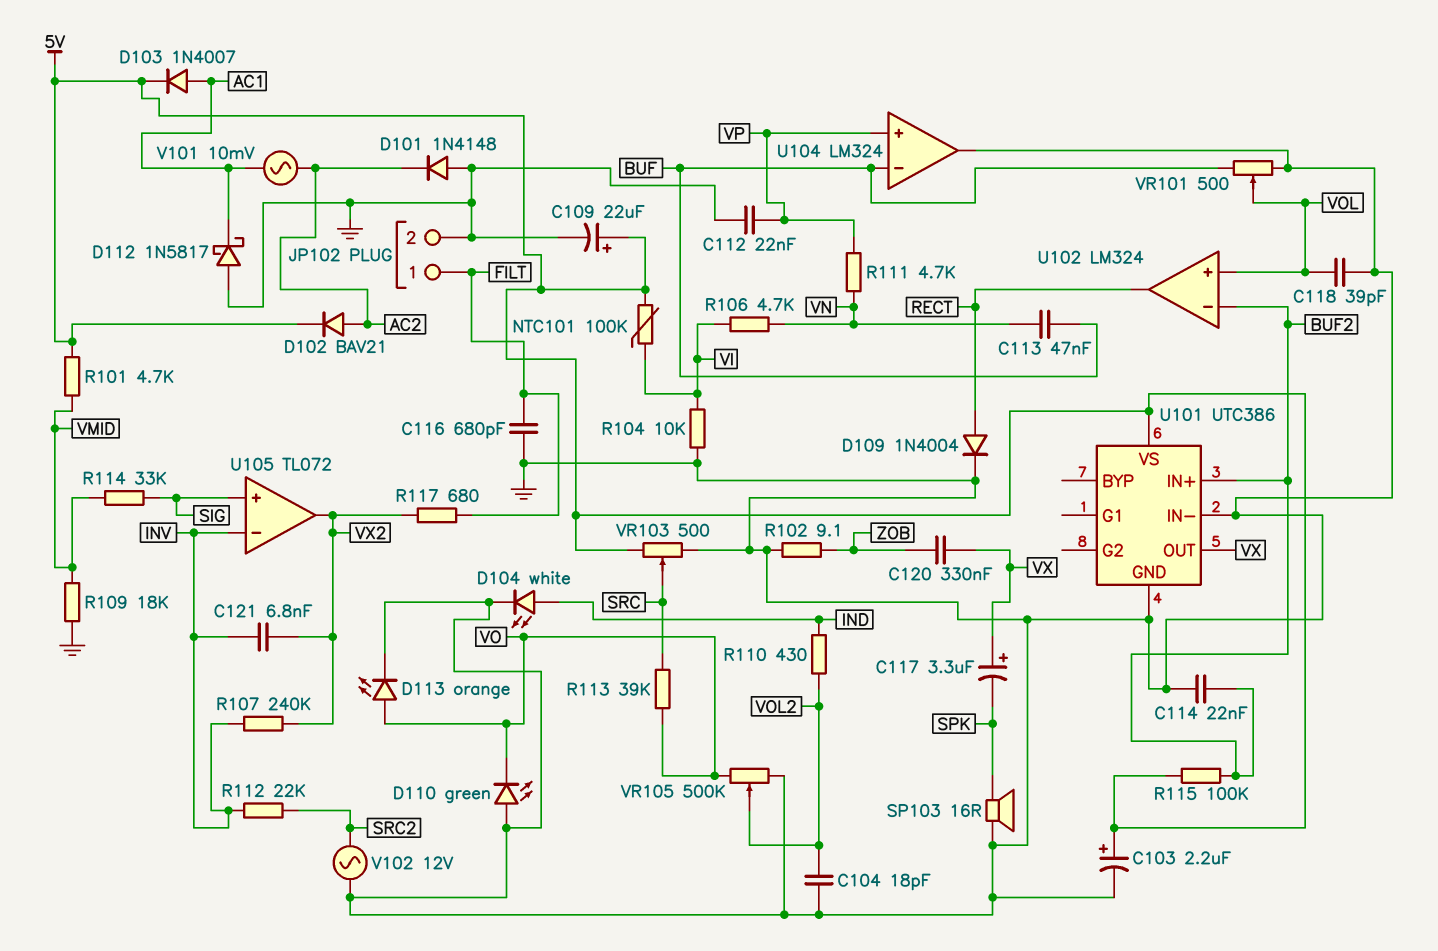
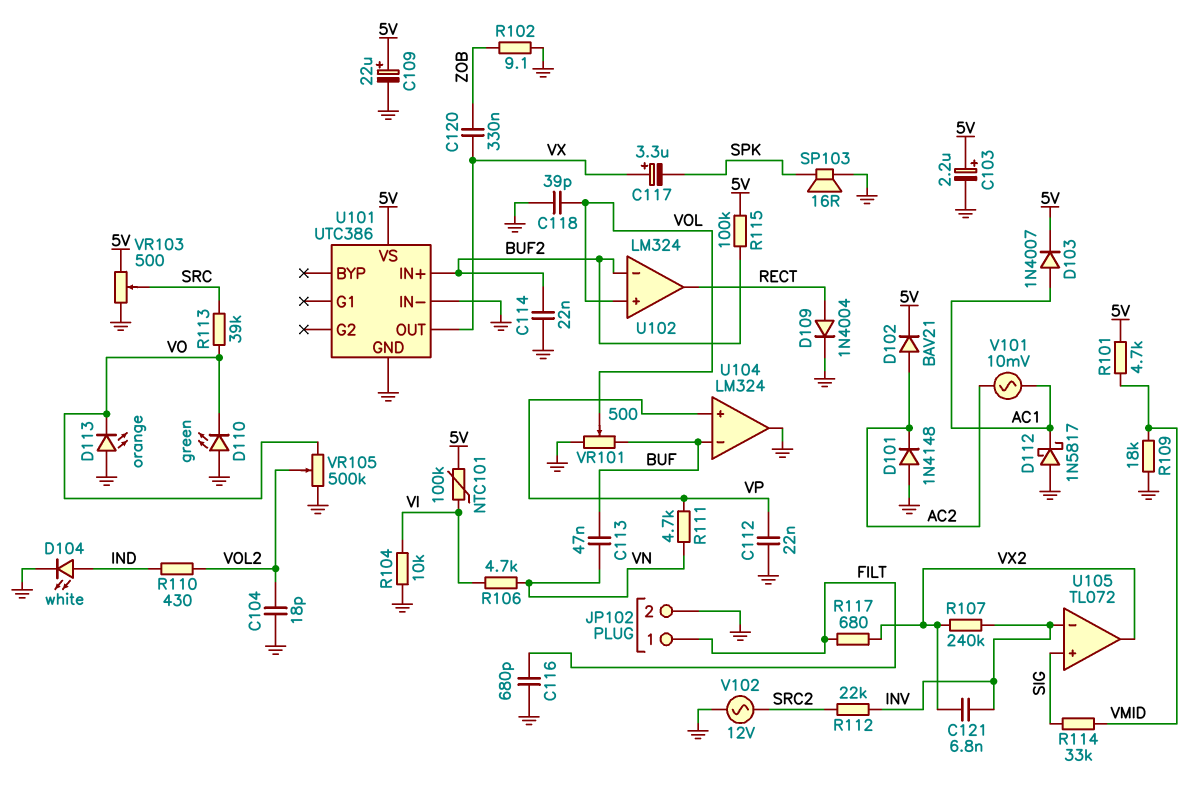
D113: LED orange (A VO, K GND) -> LED orange (A GND, K VO)

